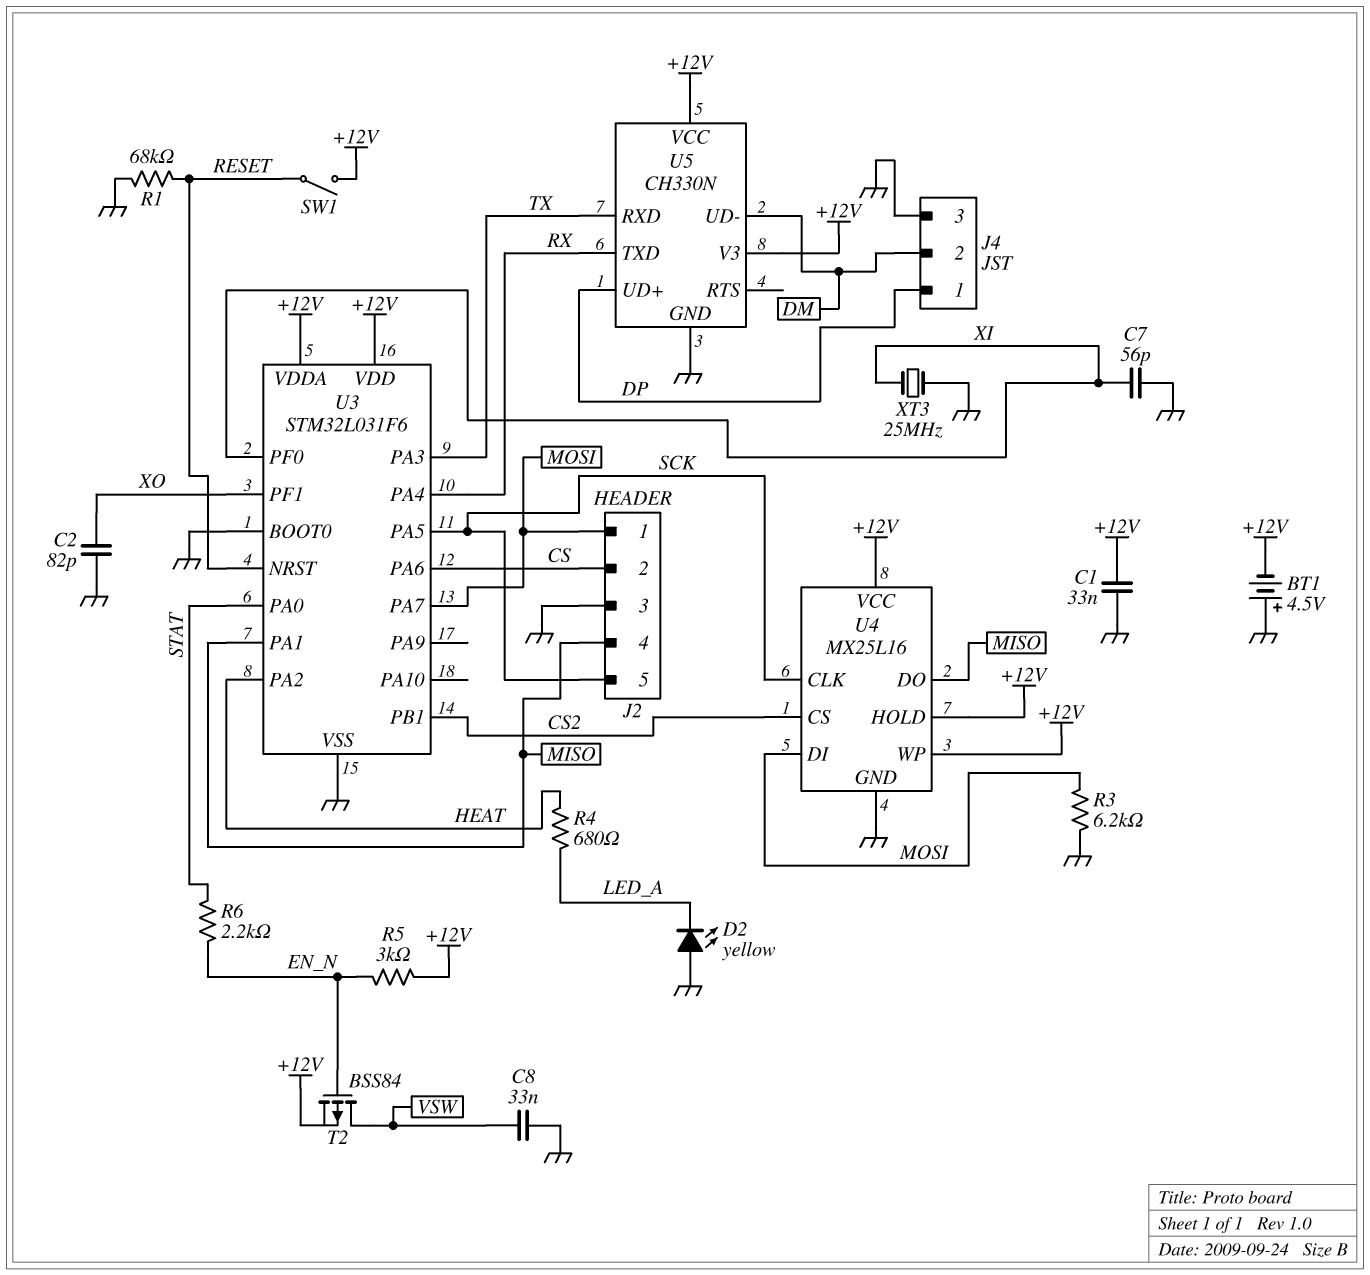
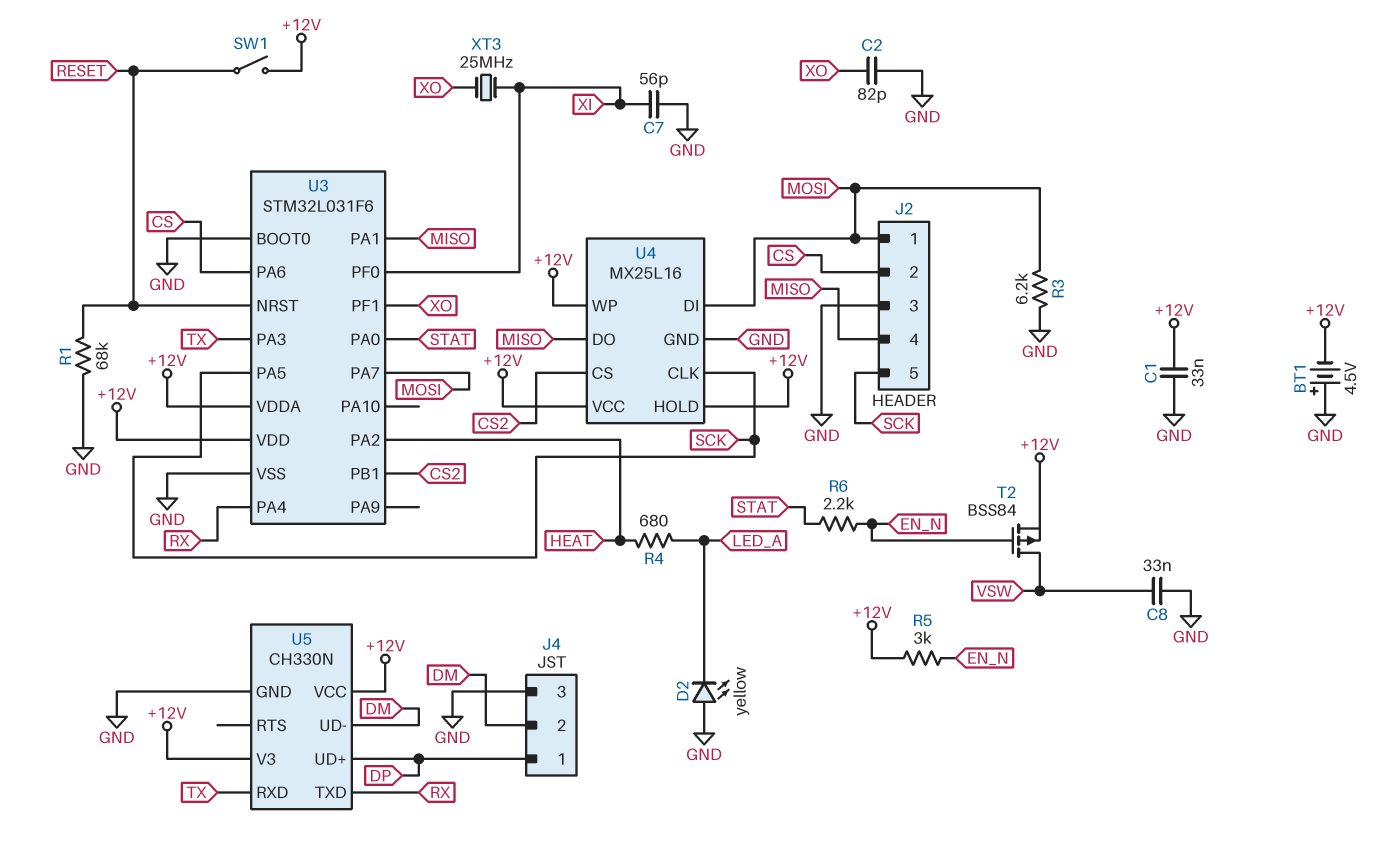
XT3: 25MHz (GND, XI) -> 25MHz (XI, XO)

